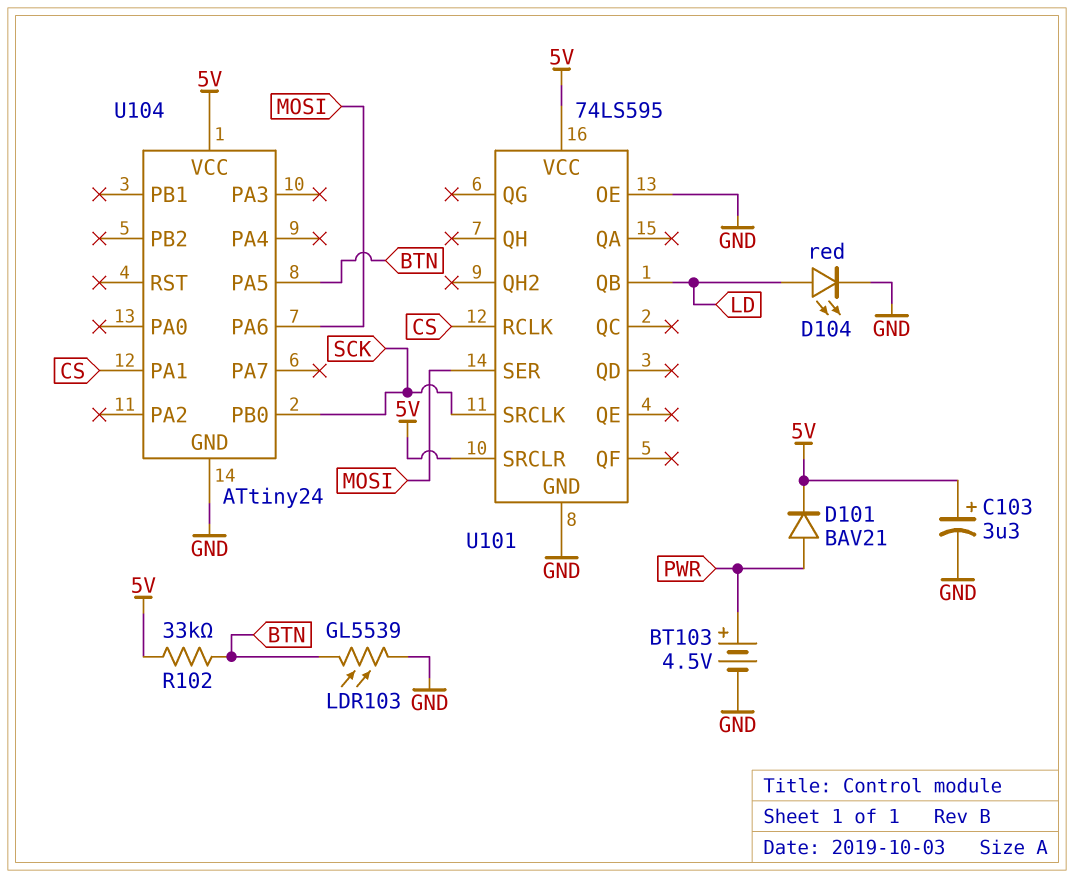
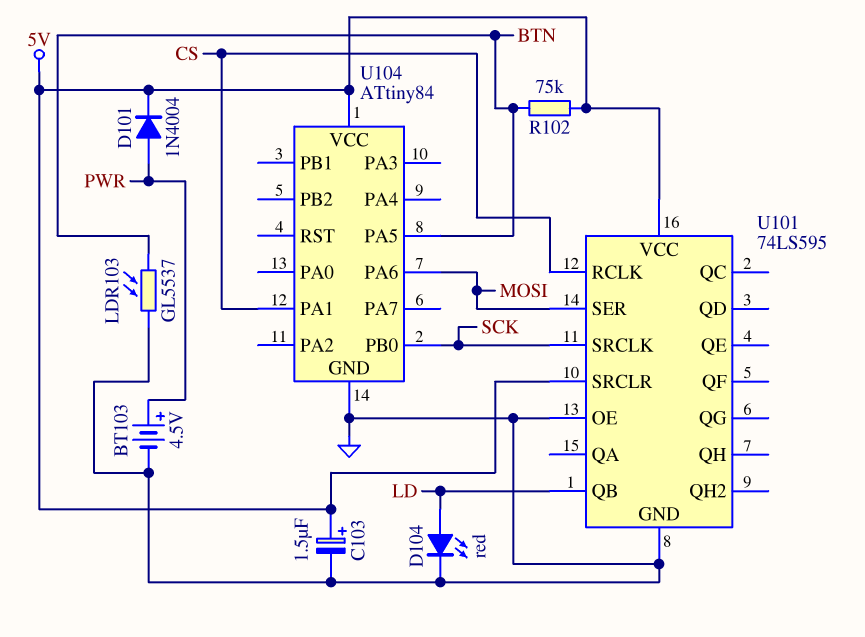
C103: 3.3uF (plus 5V, minus GND) -> 1.5uF (plus 5V, minus GND)
D101: diode BAV21 (A PWR, K 5V) -> diode 1N4004 (A PWR, K 5V)
LDR103: GL5539 (BTN, GND) -> GL5537 (BTN, GND)
R102: 33k (5V, BTN) -> 75k (5V, BTN)
U104: ATtiny24 -> ATtiny84

